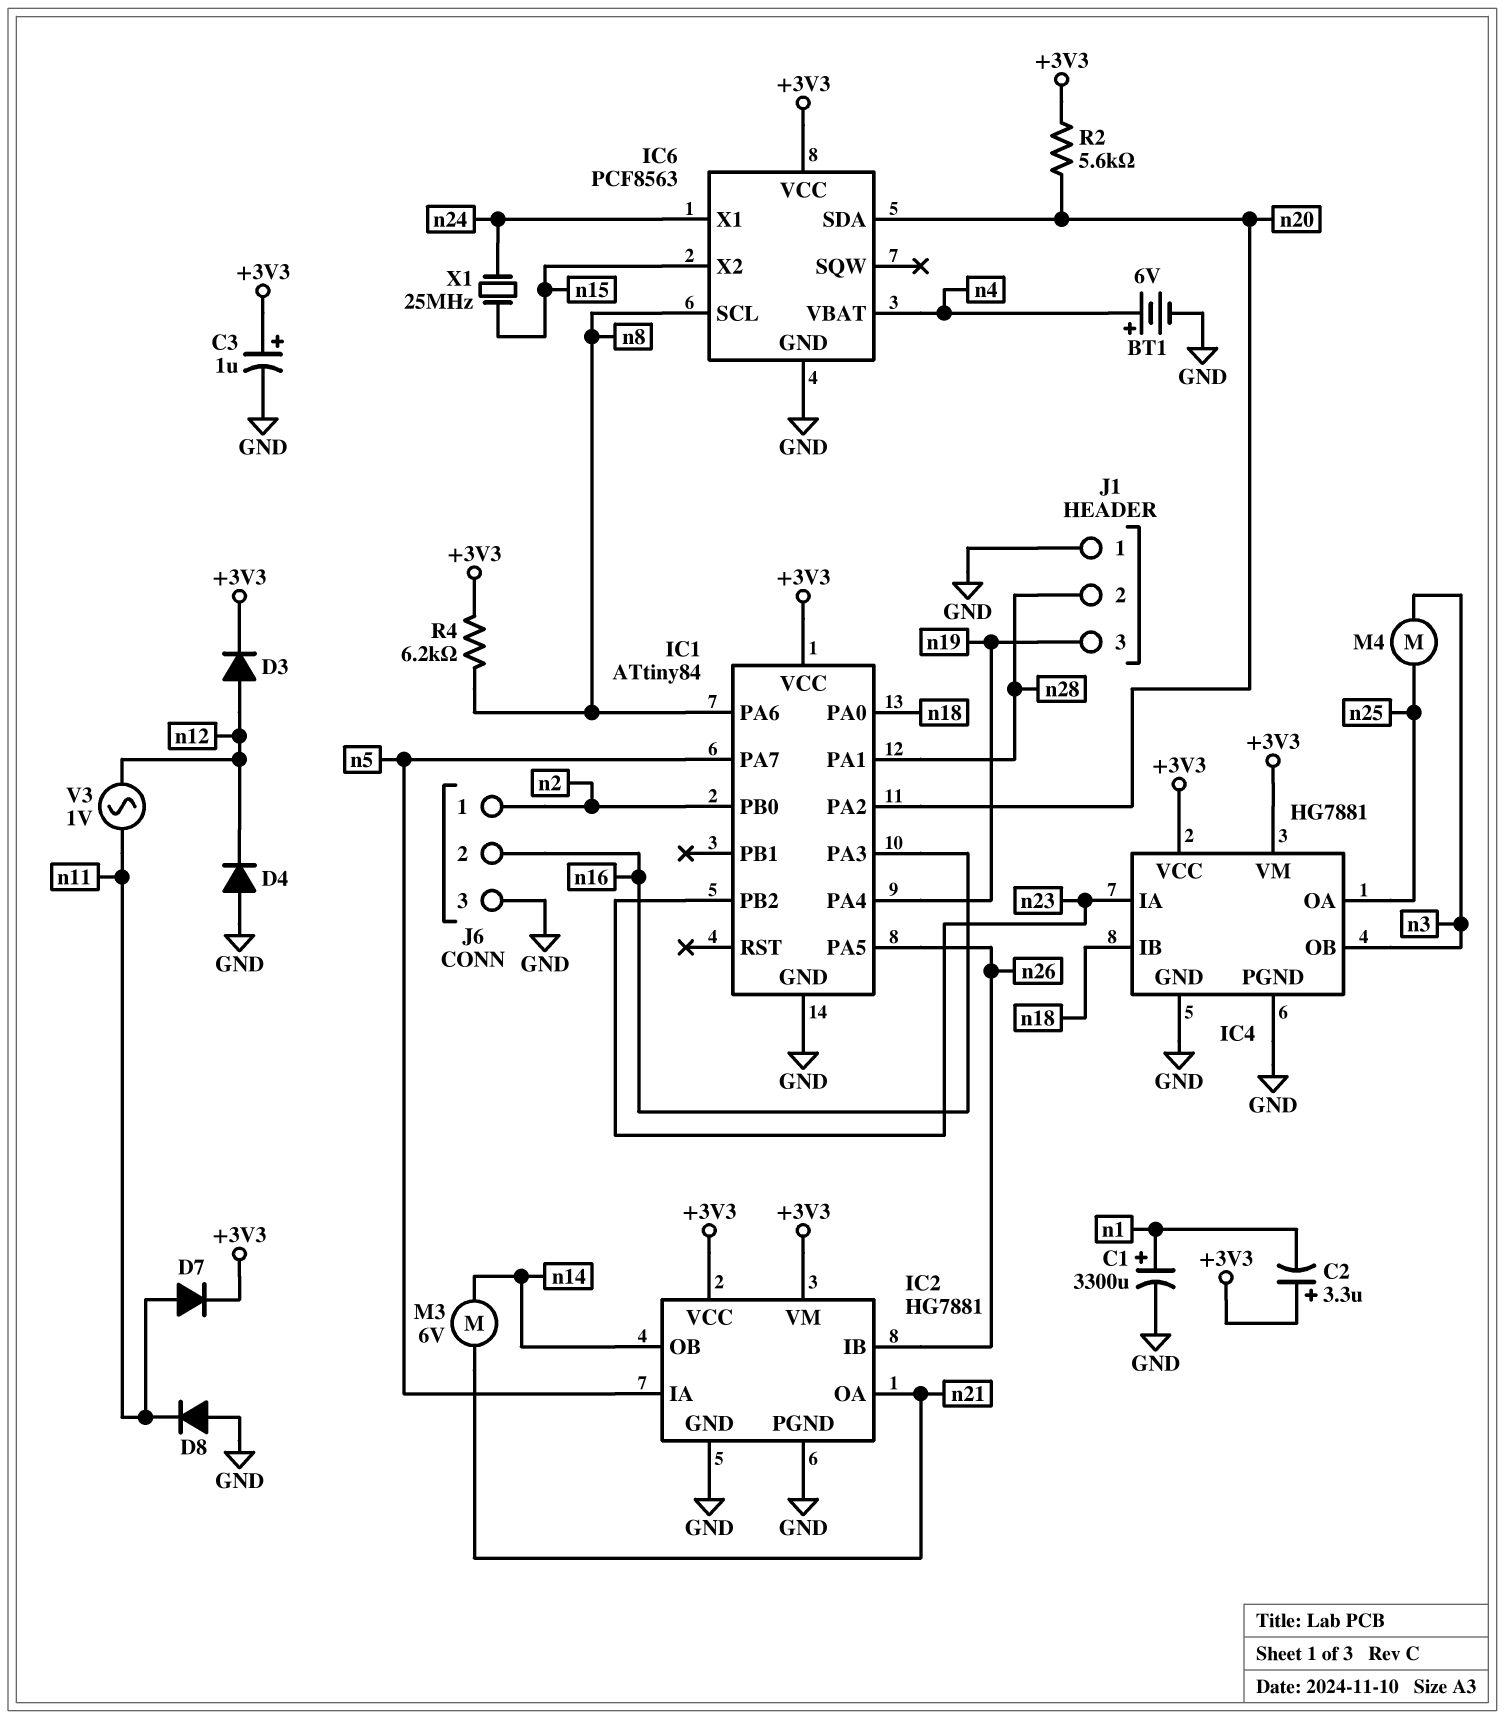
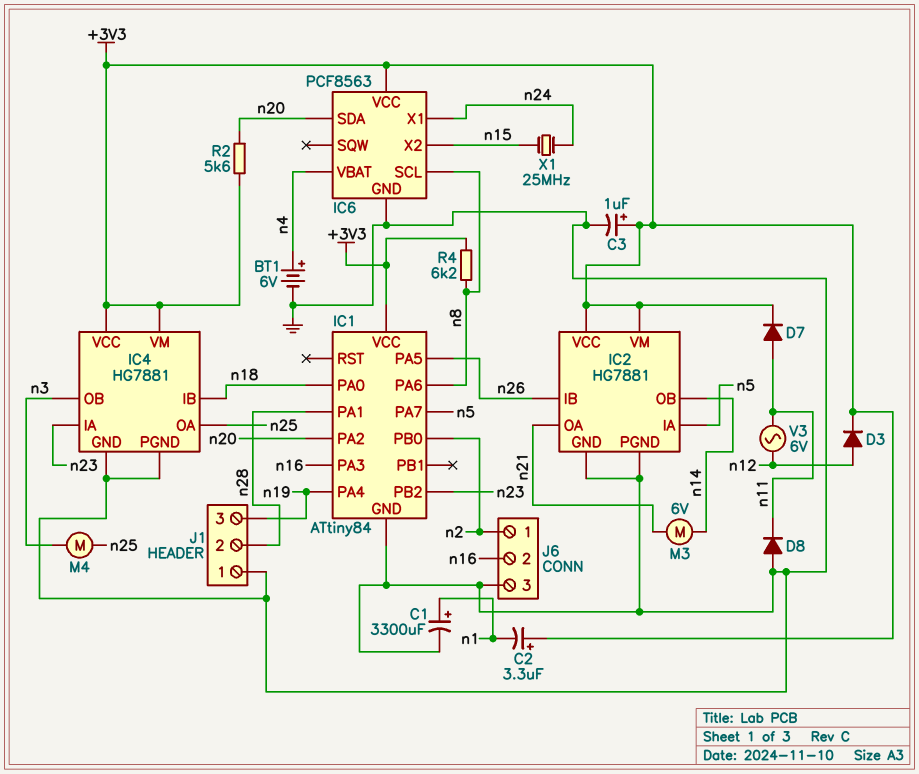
D4: diode (A GND, K n12) -> none
V3: AC 1V (n11, n12) -> AC 6V (n11, n12)

